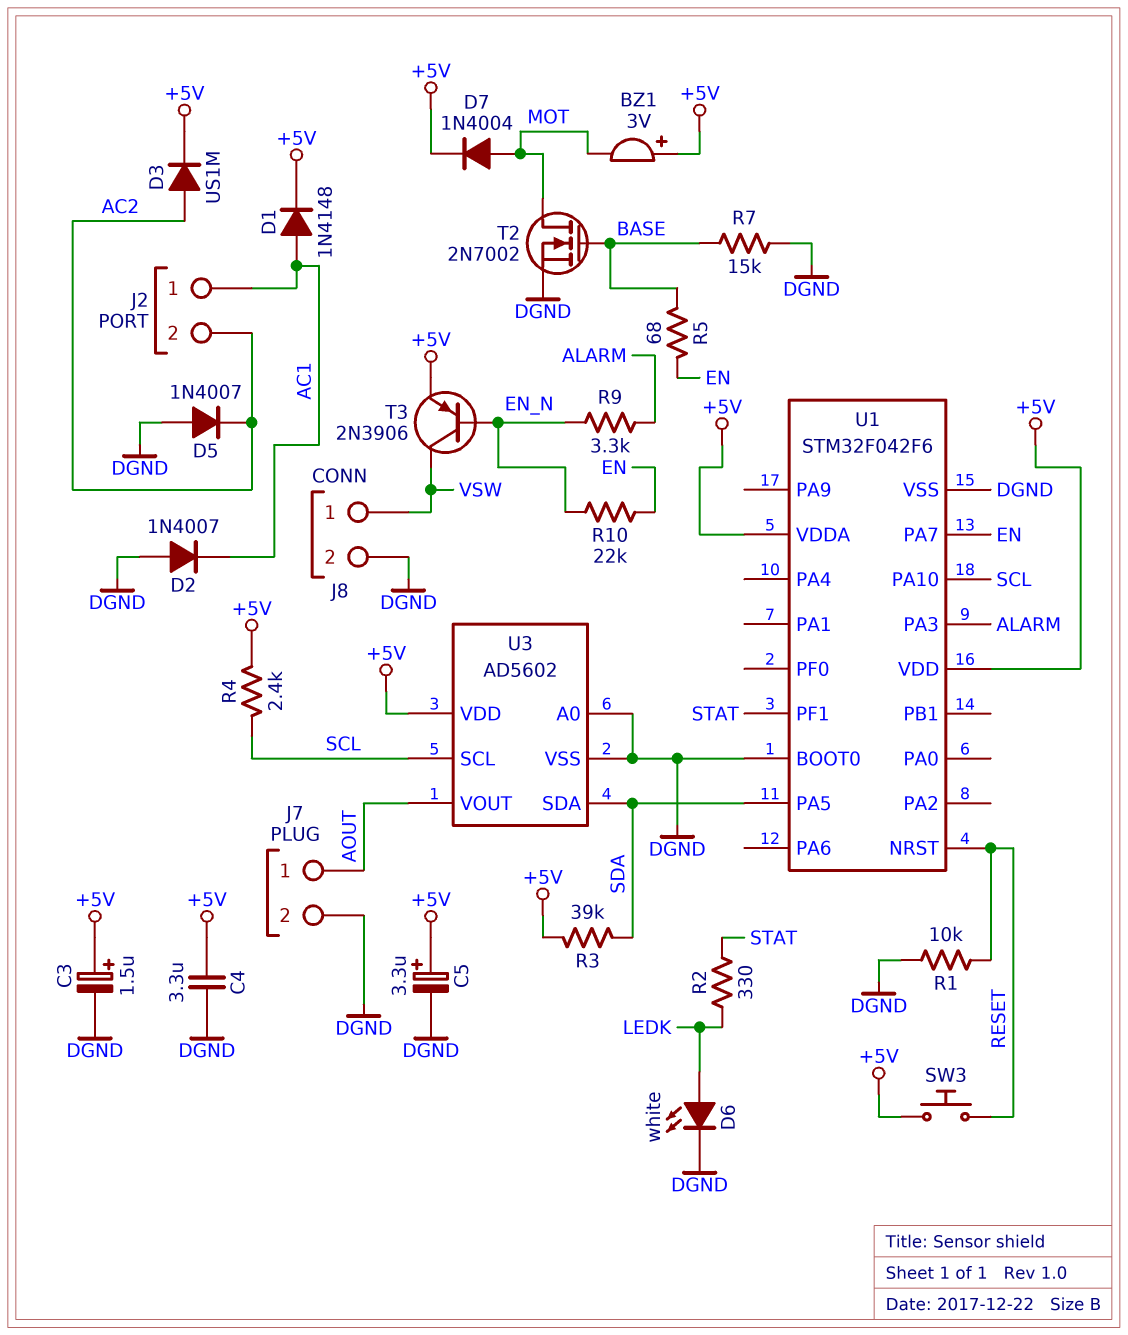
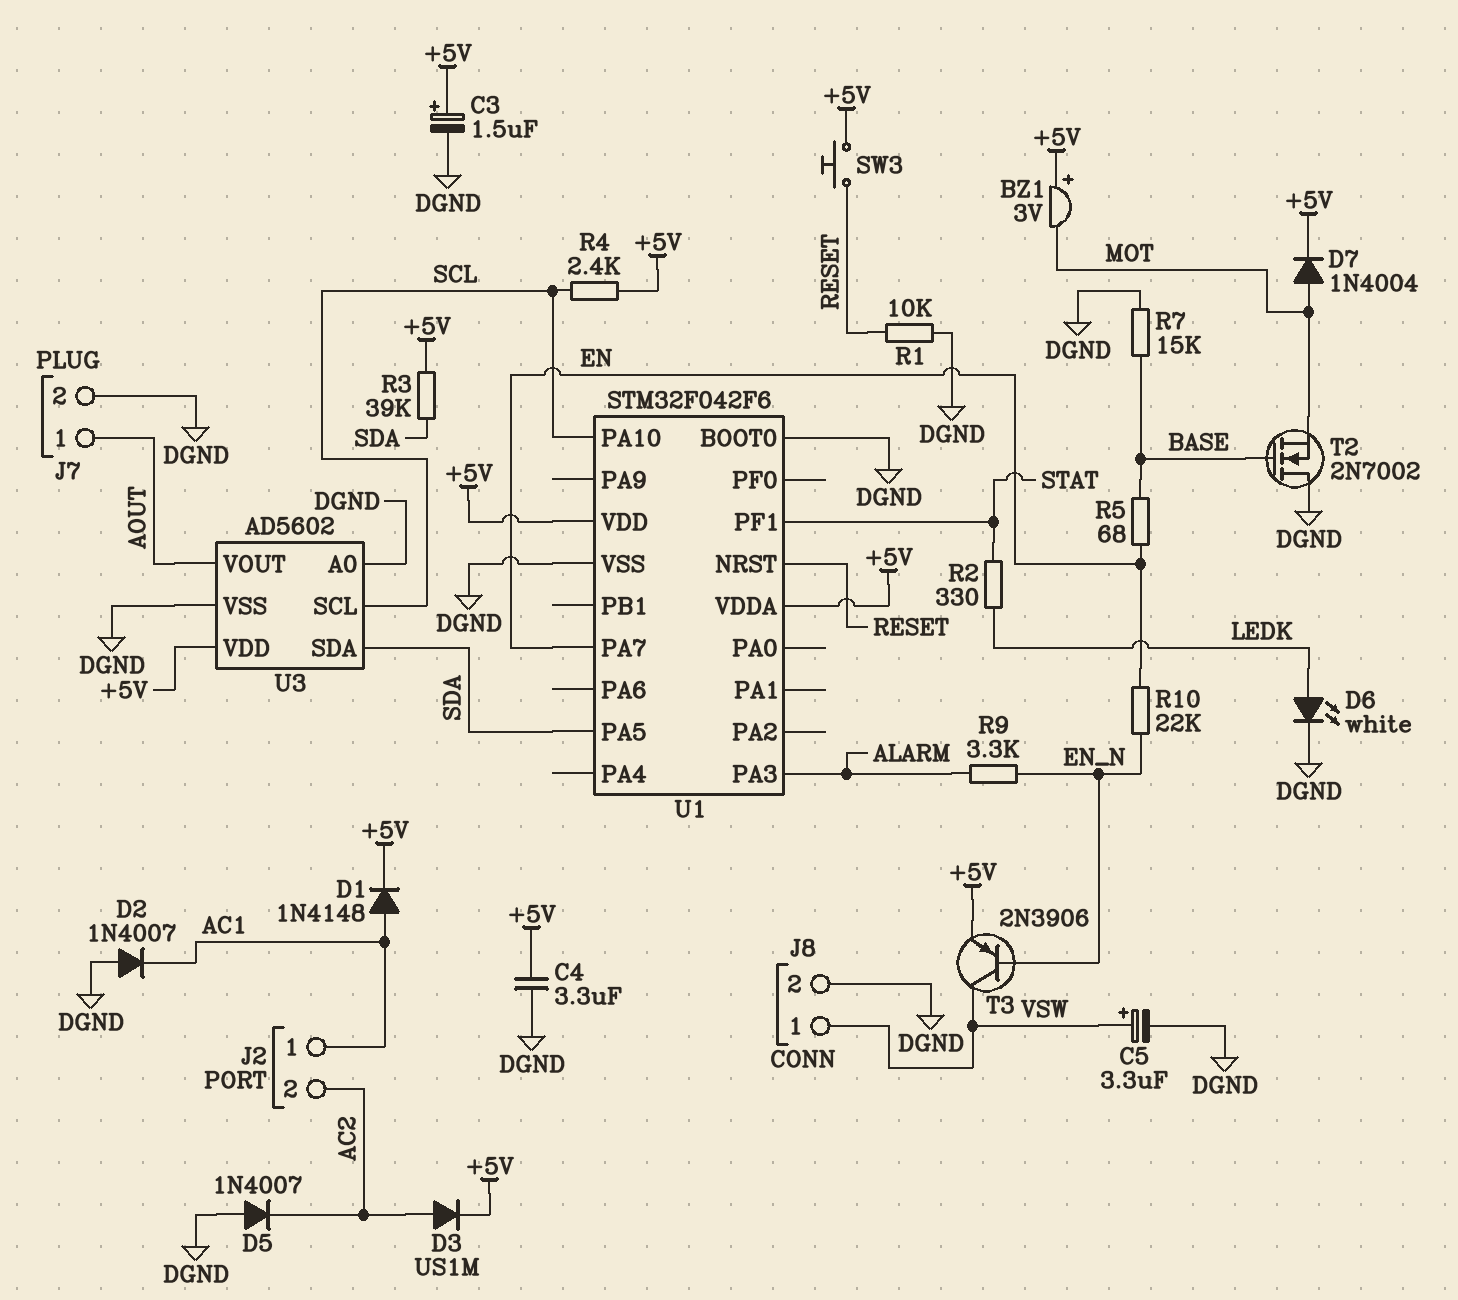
C5: 3.3uF (plus +5V, minus DGND) -> 3.3uF (plus VSW, minus DGND)
T2: NMOS 2N7002 (G BASE, D MOT, S DGND) -> NMOS 2N7002 (G BASE, D DGND, S MOT)

